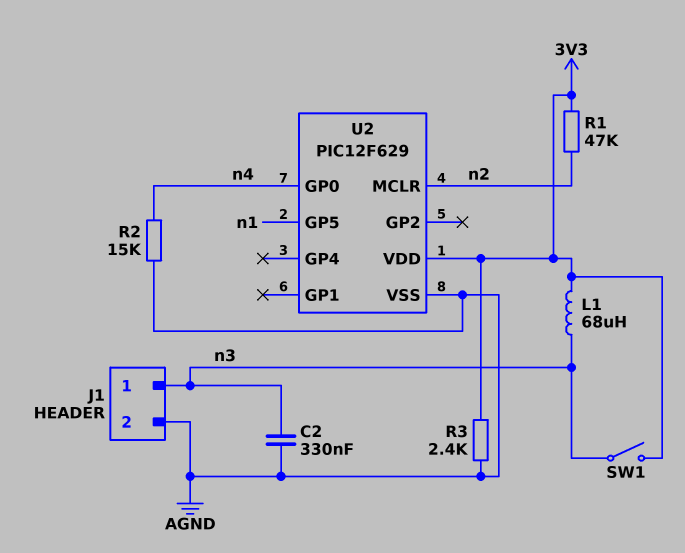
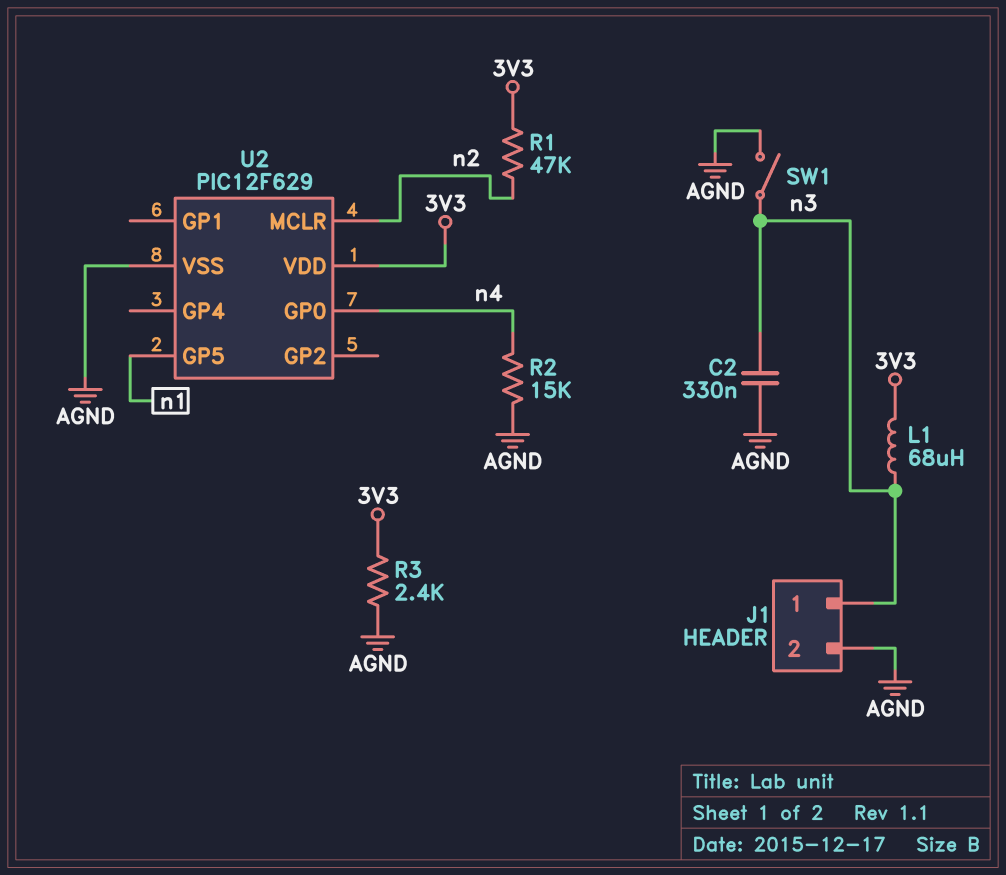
SW1: switch (3V3, n3) -> switch (AGND, n3)

